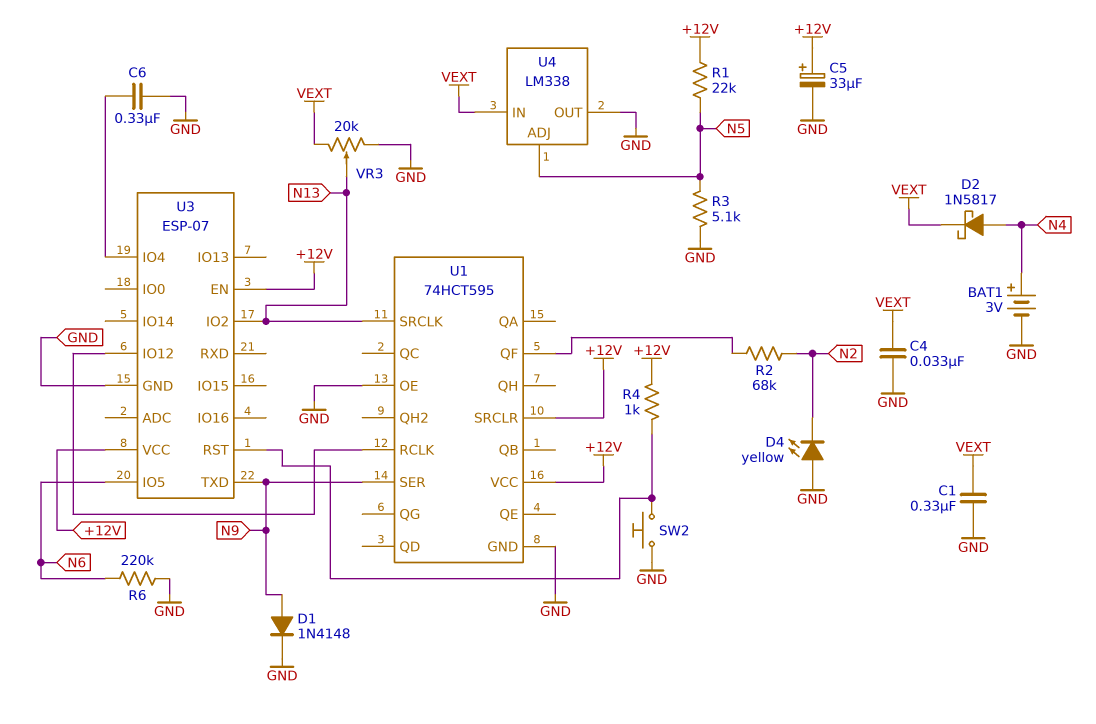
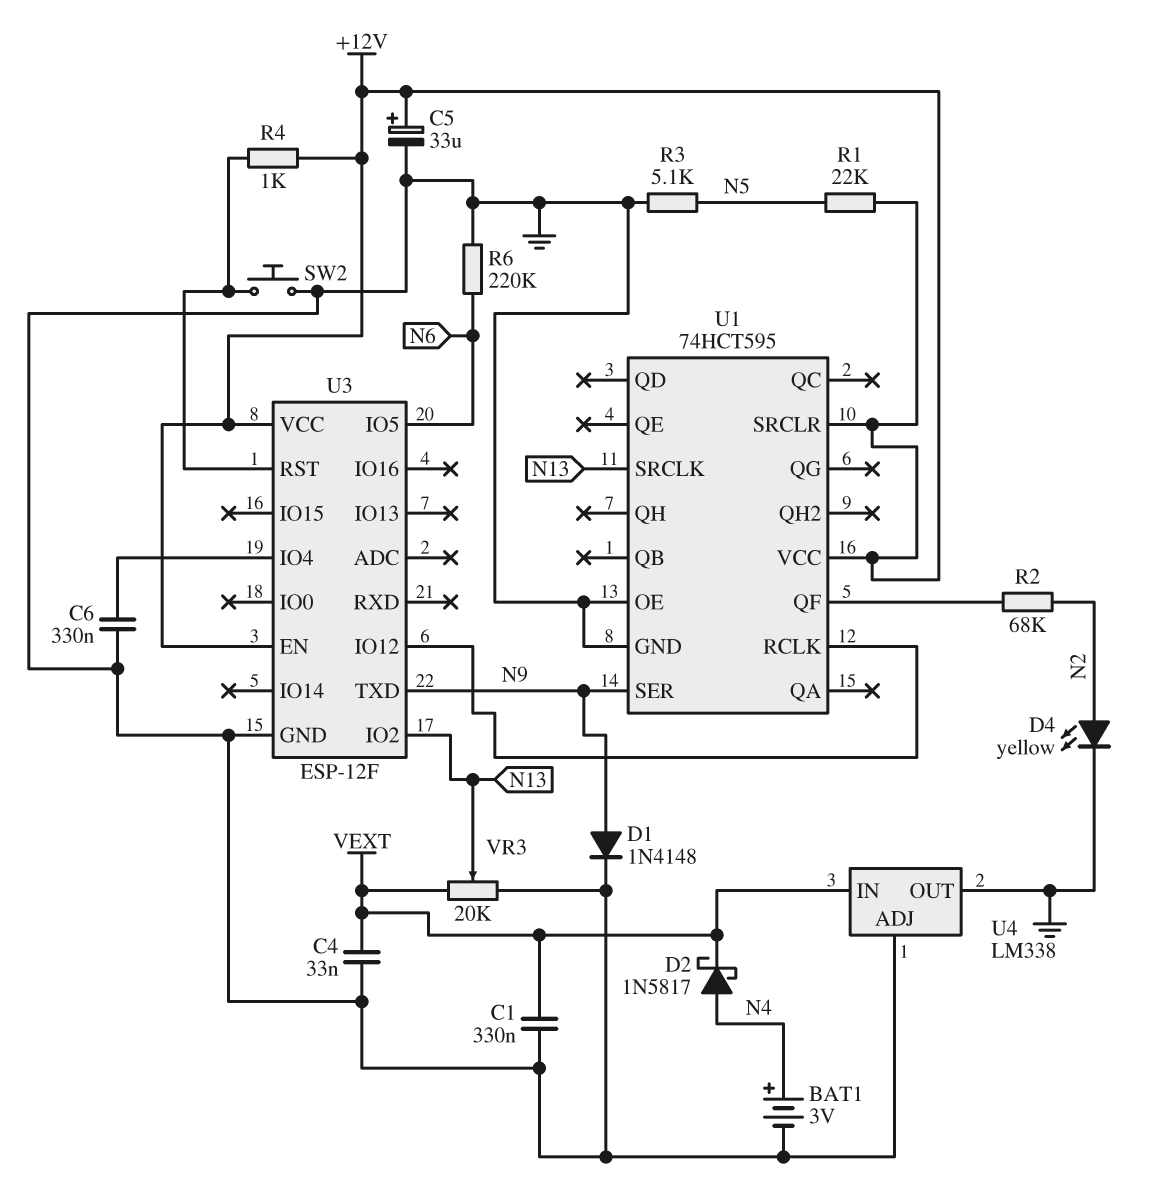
D4: LED yellow (A GND, K N2) -> LED yellow (A N2, K GND)
U3: ESP-07 -> ESP-12F
U4 pin ADJ: N5 -> GND

